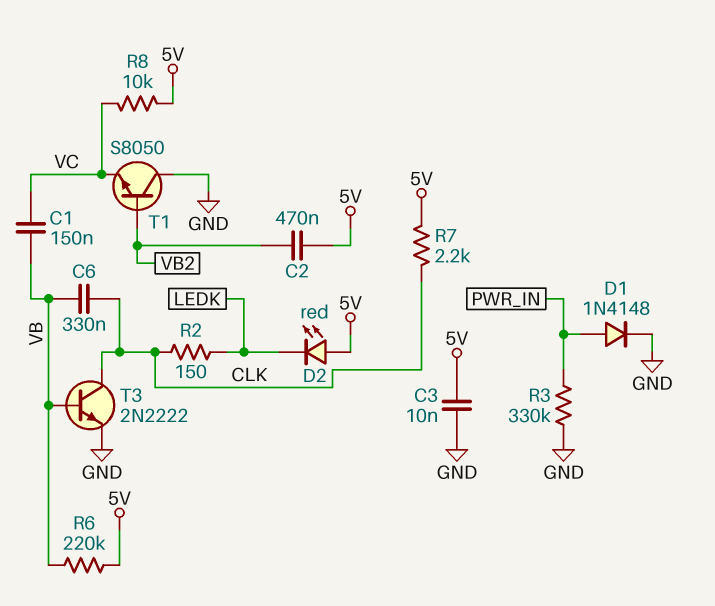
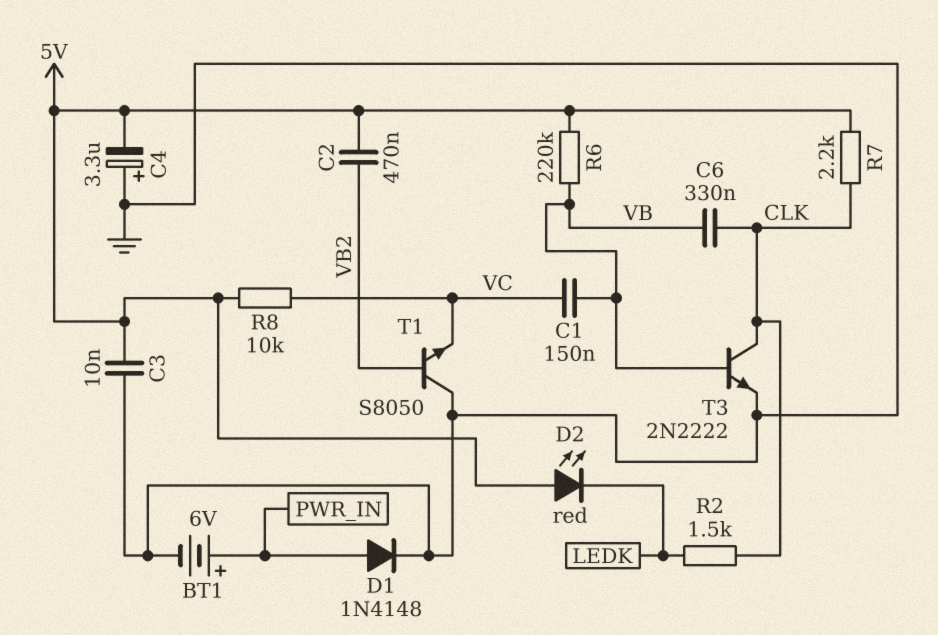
BT1: none -> 6V (plus PWR_IN, minus GND)
C4: none -> 3.3uF (plus GND, minus 5V)
R2: 150 (CLK, LEDK) -> 1.5k (CLK, LEDK)
R3: 330k (GND, PWR_IN) -> none

